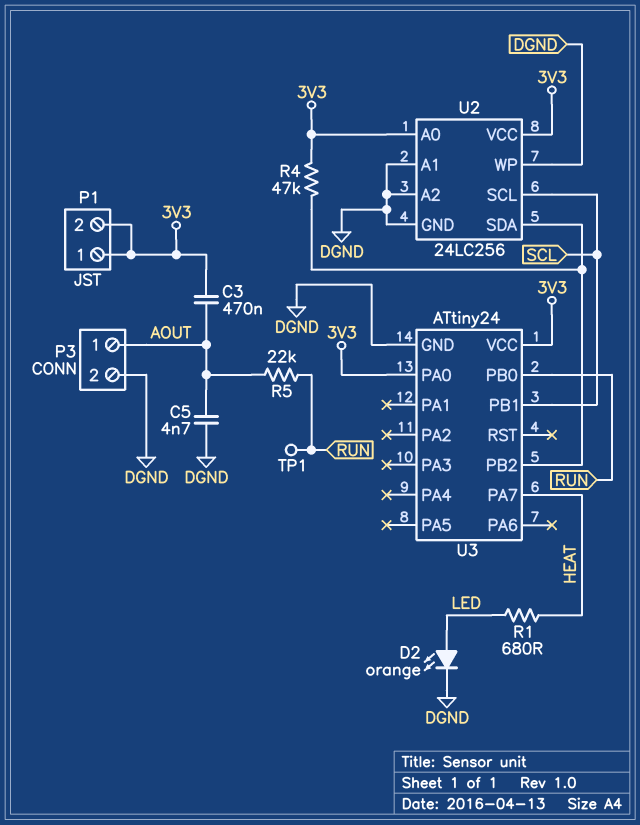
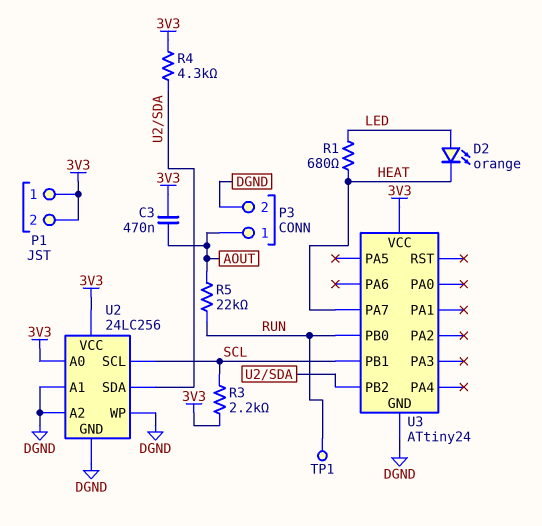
C5: 4.7nF (AOUT, DGND) -> none
D2: LED orange (A LED, K DGND) -> LED orange (A LED, K HEAT)
R3: none -> 2.2k (3V3, SCL)
R4: 47k (3V3, U2/SDA) -> 4.3k (3V3, U2/SDA)
U3 pin PA0: 3V3 -> none

